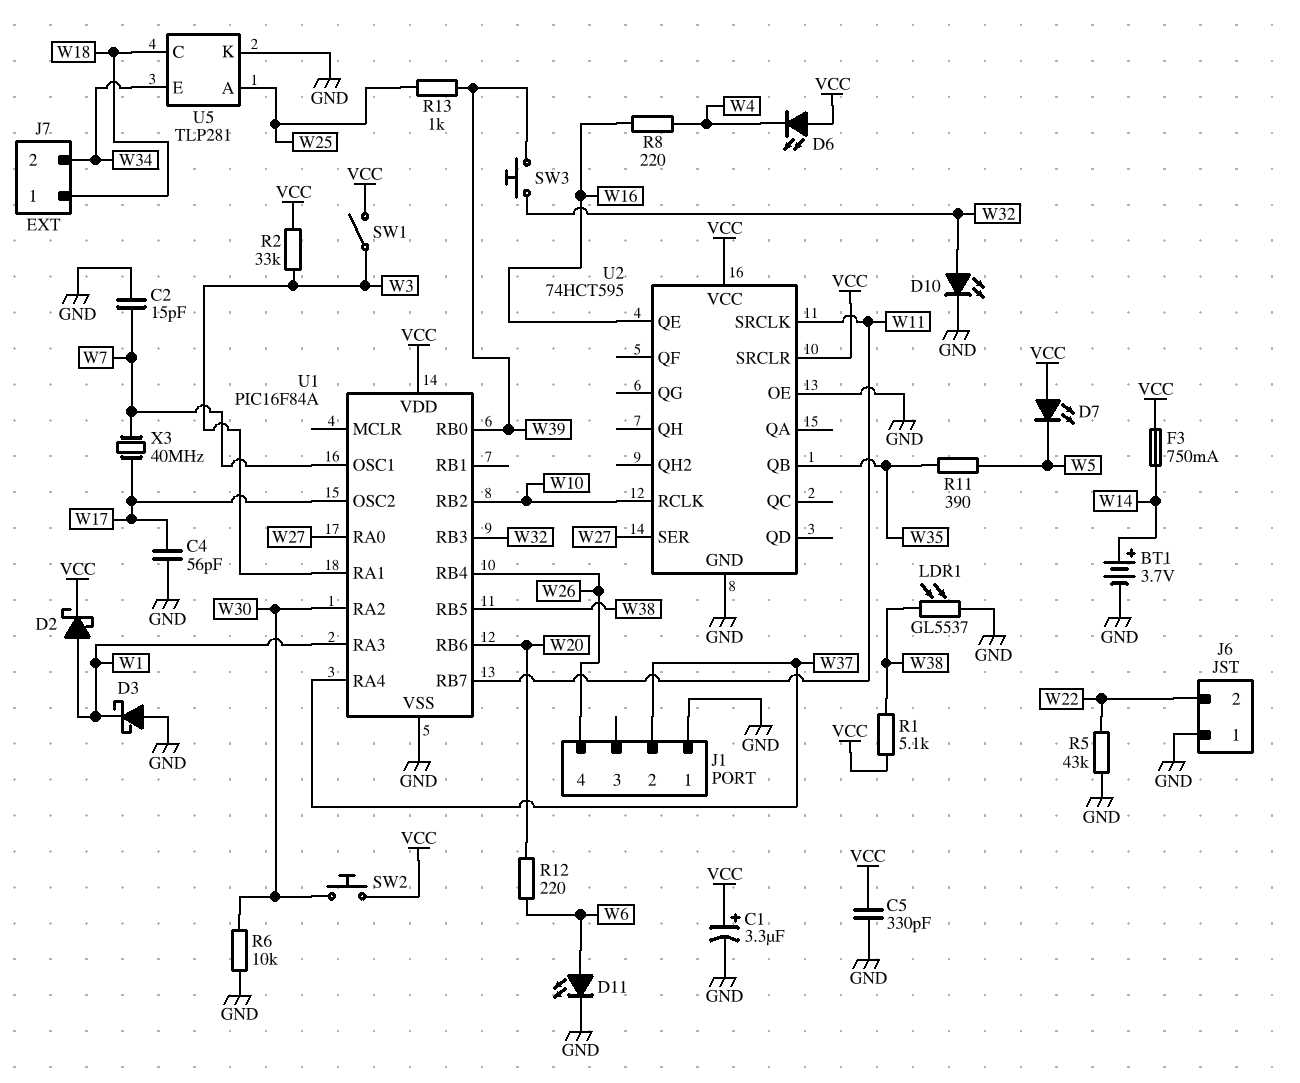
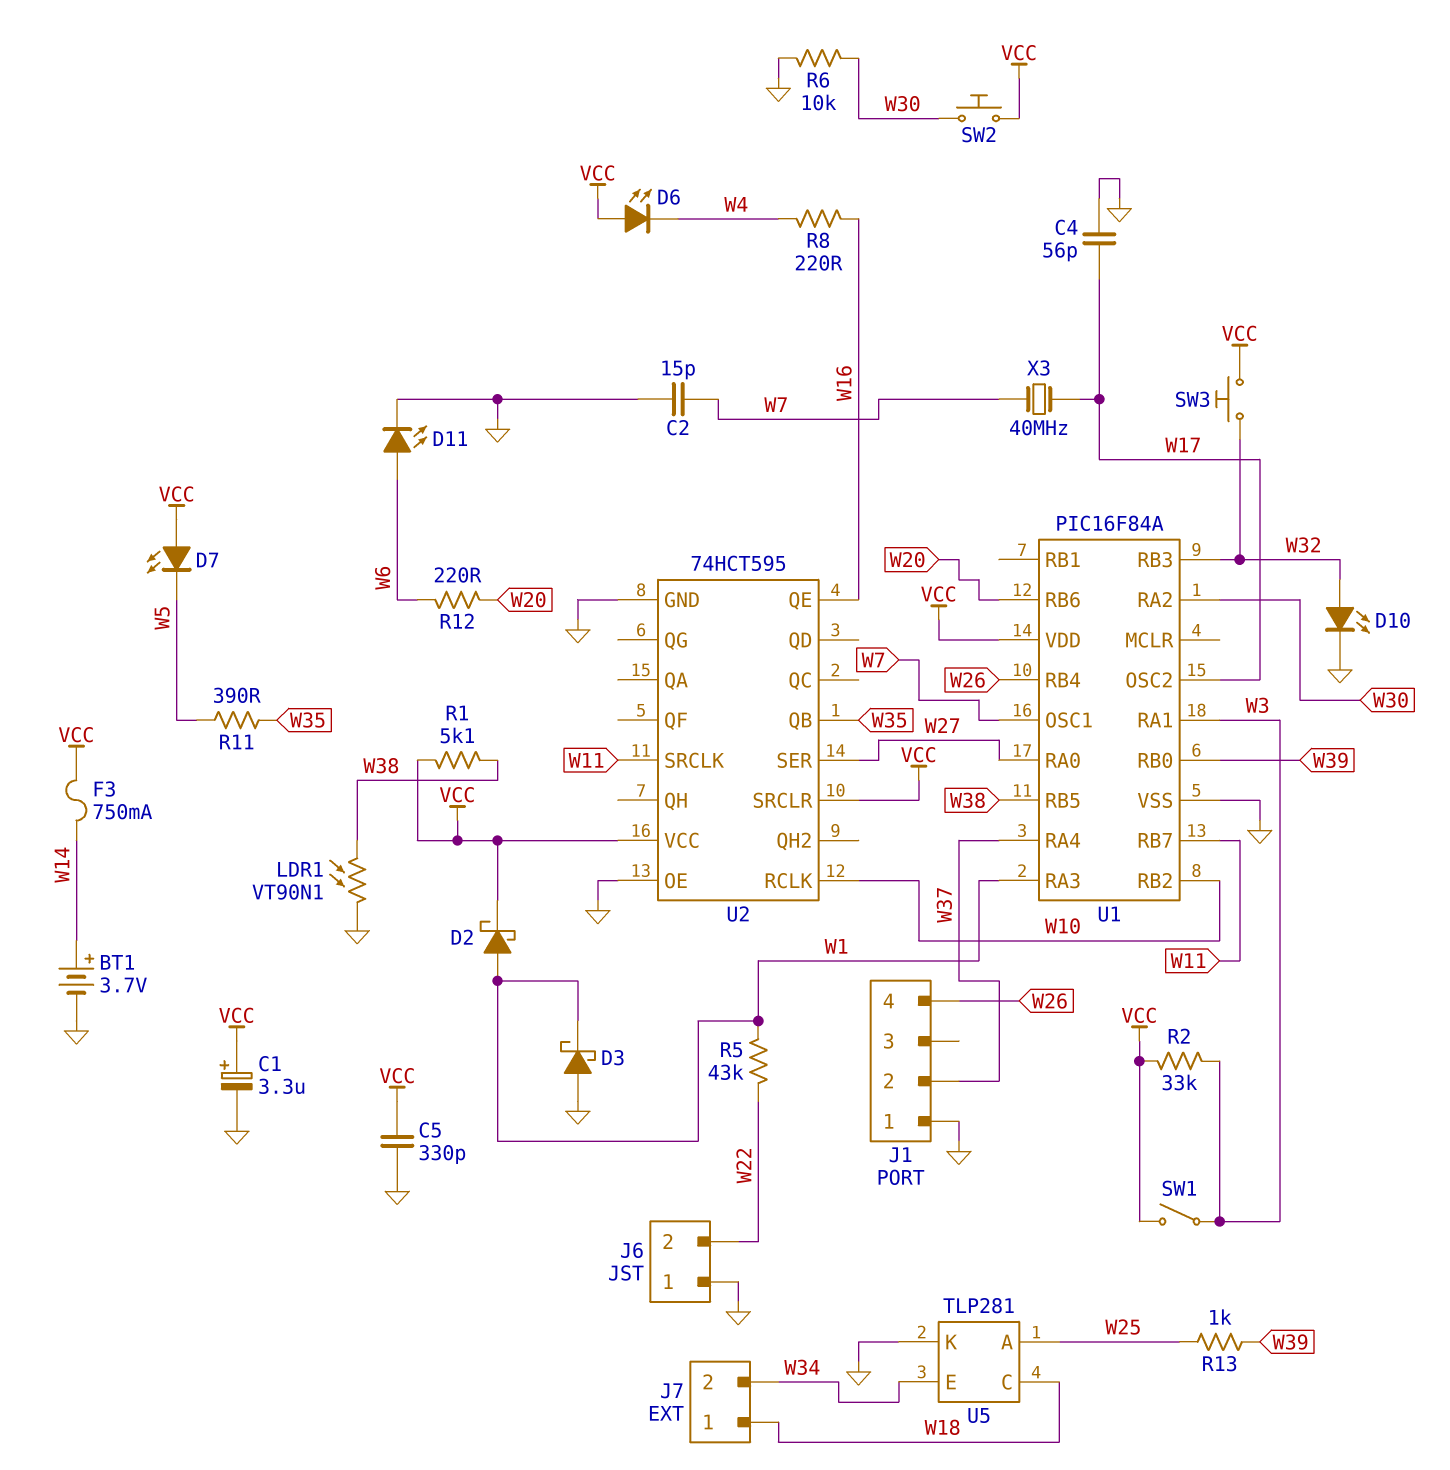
LDR1: GL5537 (GND, W38) -> VT90N1 (GND, W38)
R5: 43k (GND, W22) -> 43k (W1, W22)
SW3: button (W32, W39) -> button (VCC, W32)

